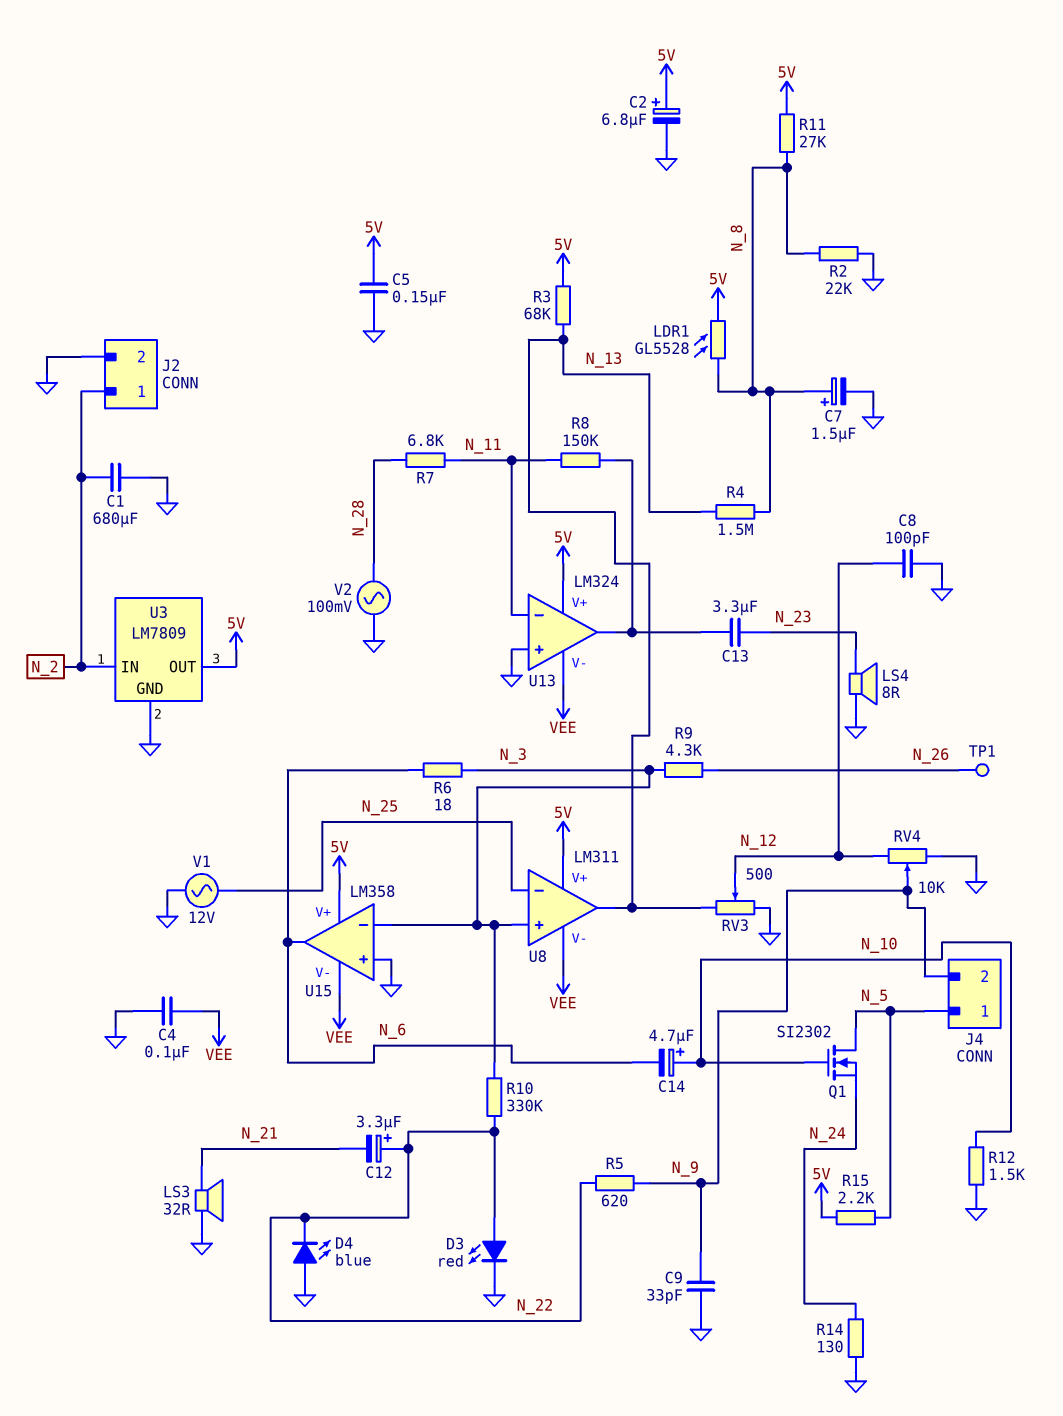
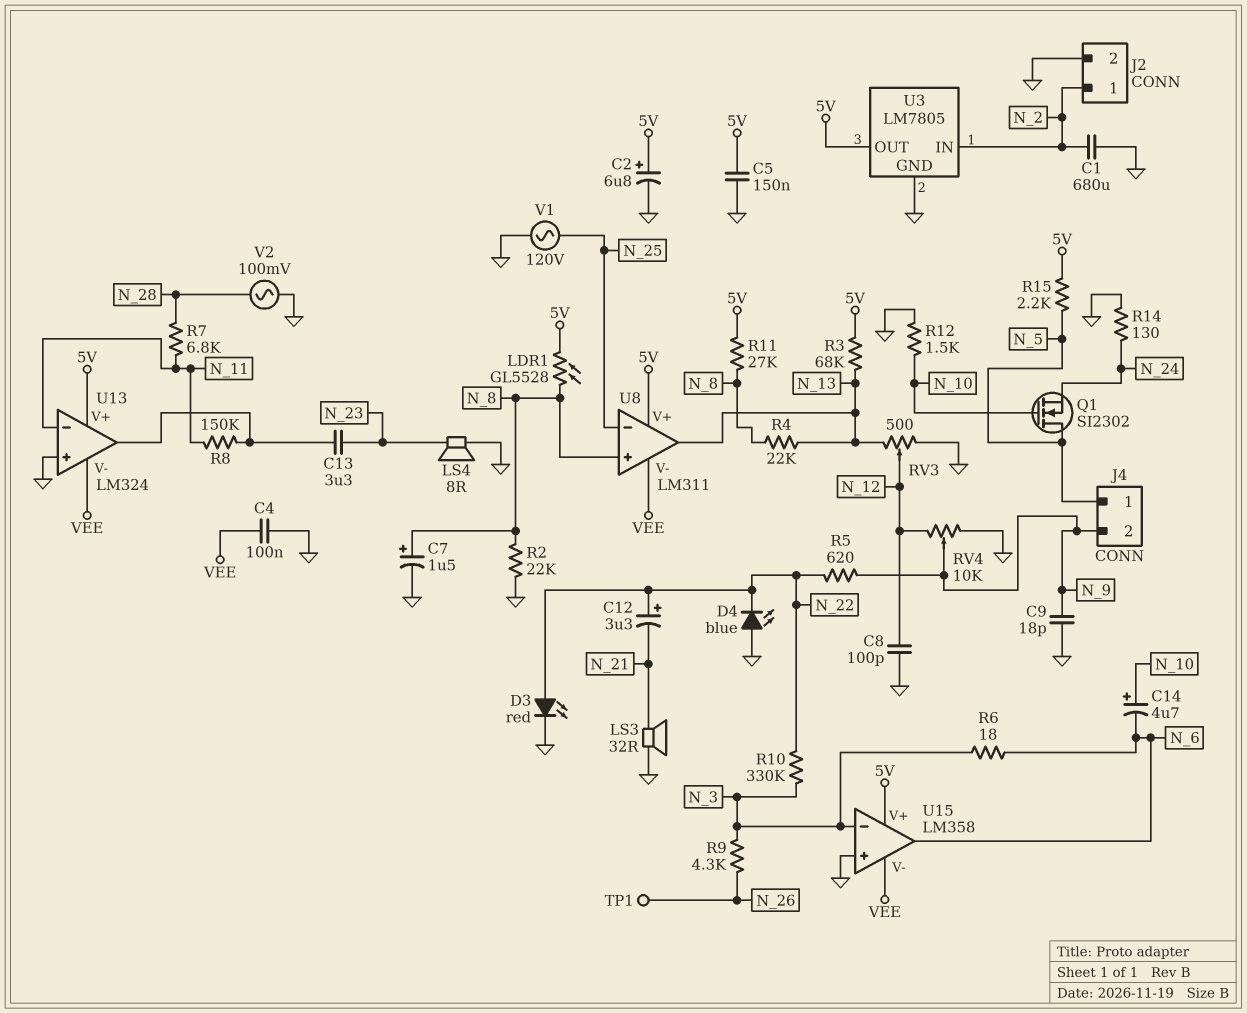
C9: 33pF (GND, N_9) -> 18pF (GND, N_9)
R4: 1.5M (N_8, N_13) -> 22k (N_8, N_13)
U3: LM7809 -> LM7805
U8 pin in+: N_3 -> N_8
V1: AC 12V (GND, N_25) -> AC 120V (GND, N_25)

